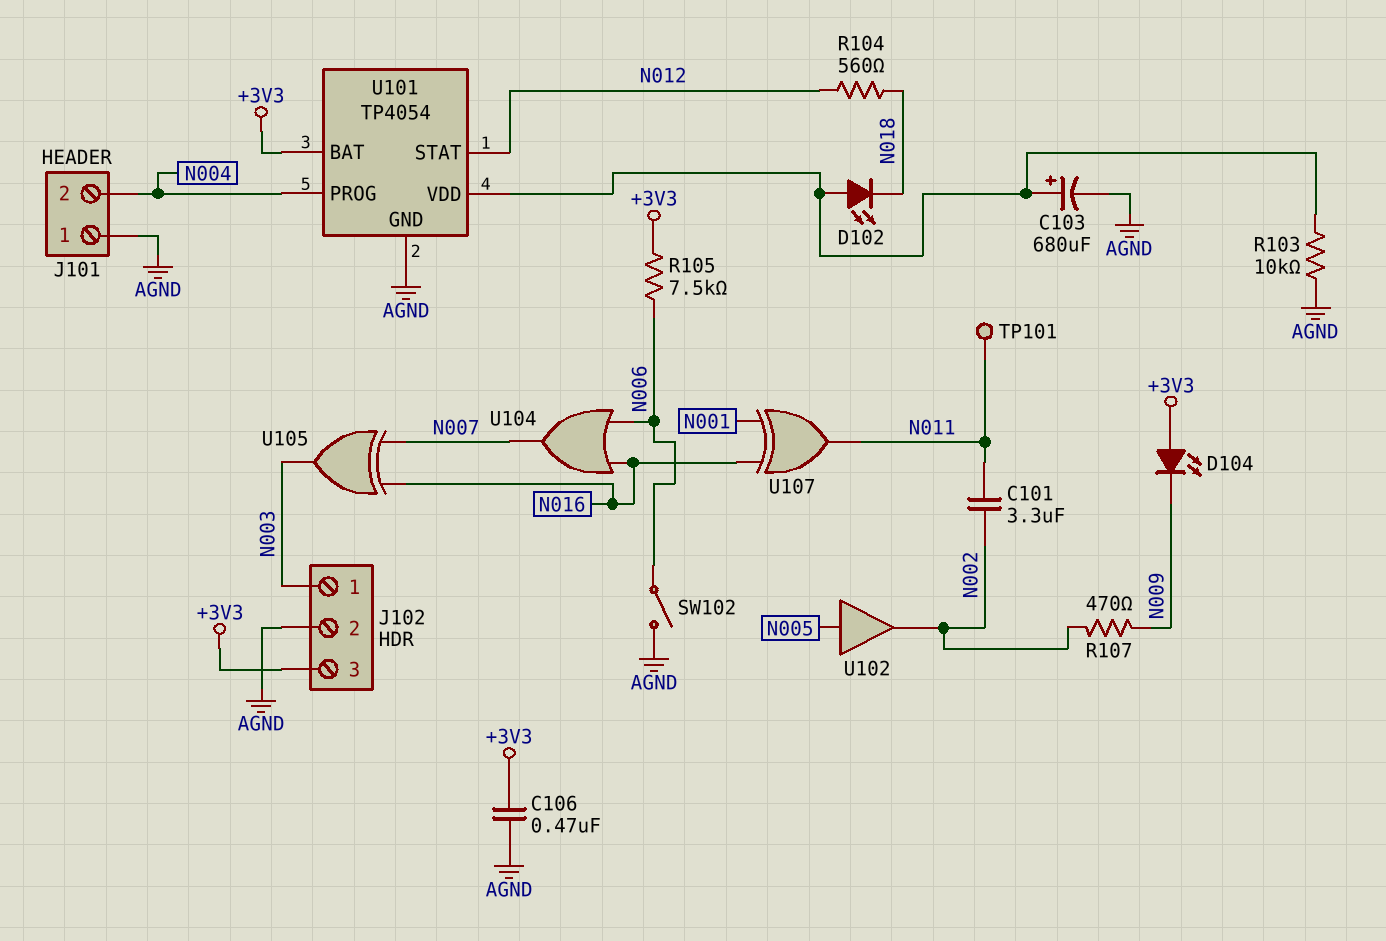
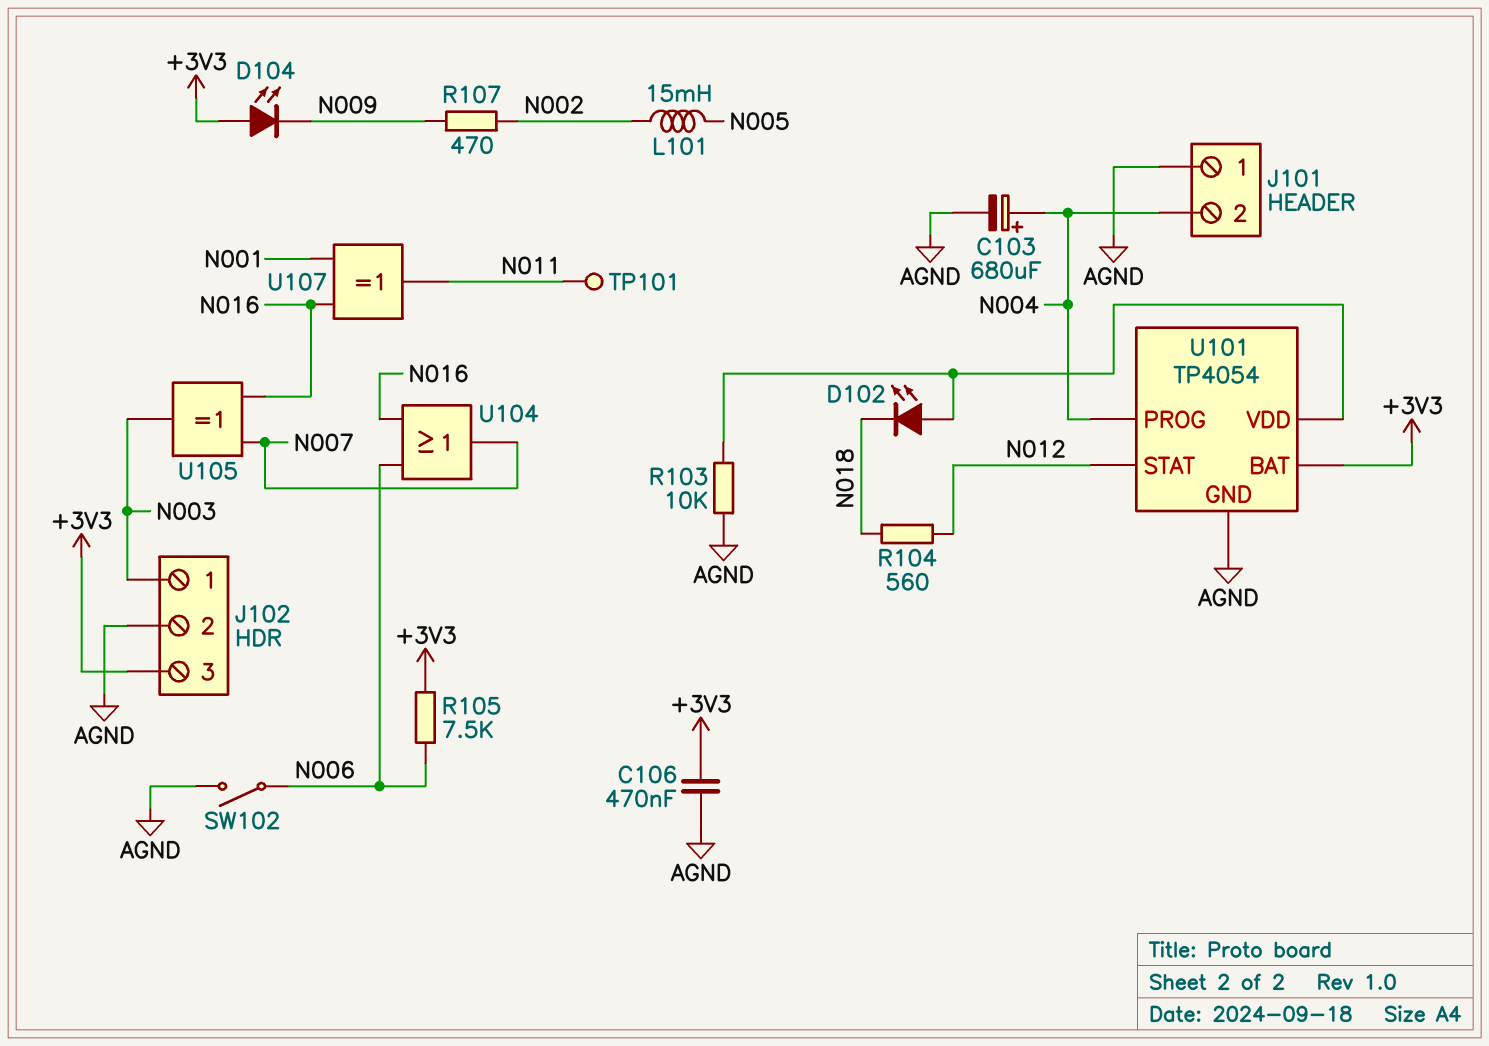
C101: 3.3uF (N002, N011) -> none
C103: 680uF (plus U101/VDD, minus AGND) -> 680uF (plus N004, minus AGND)
L101: none -> 15mH (N002, N005)
U102: buffer (in N005, out N002) -> none

